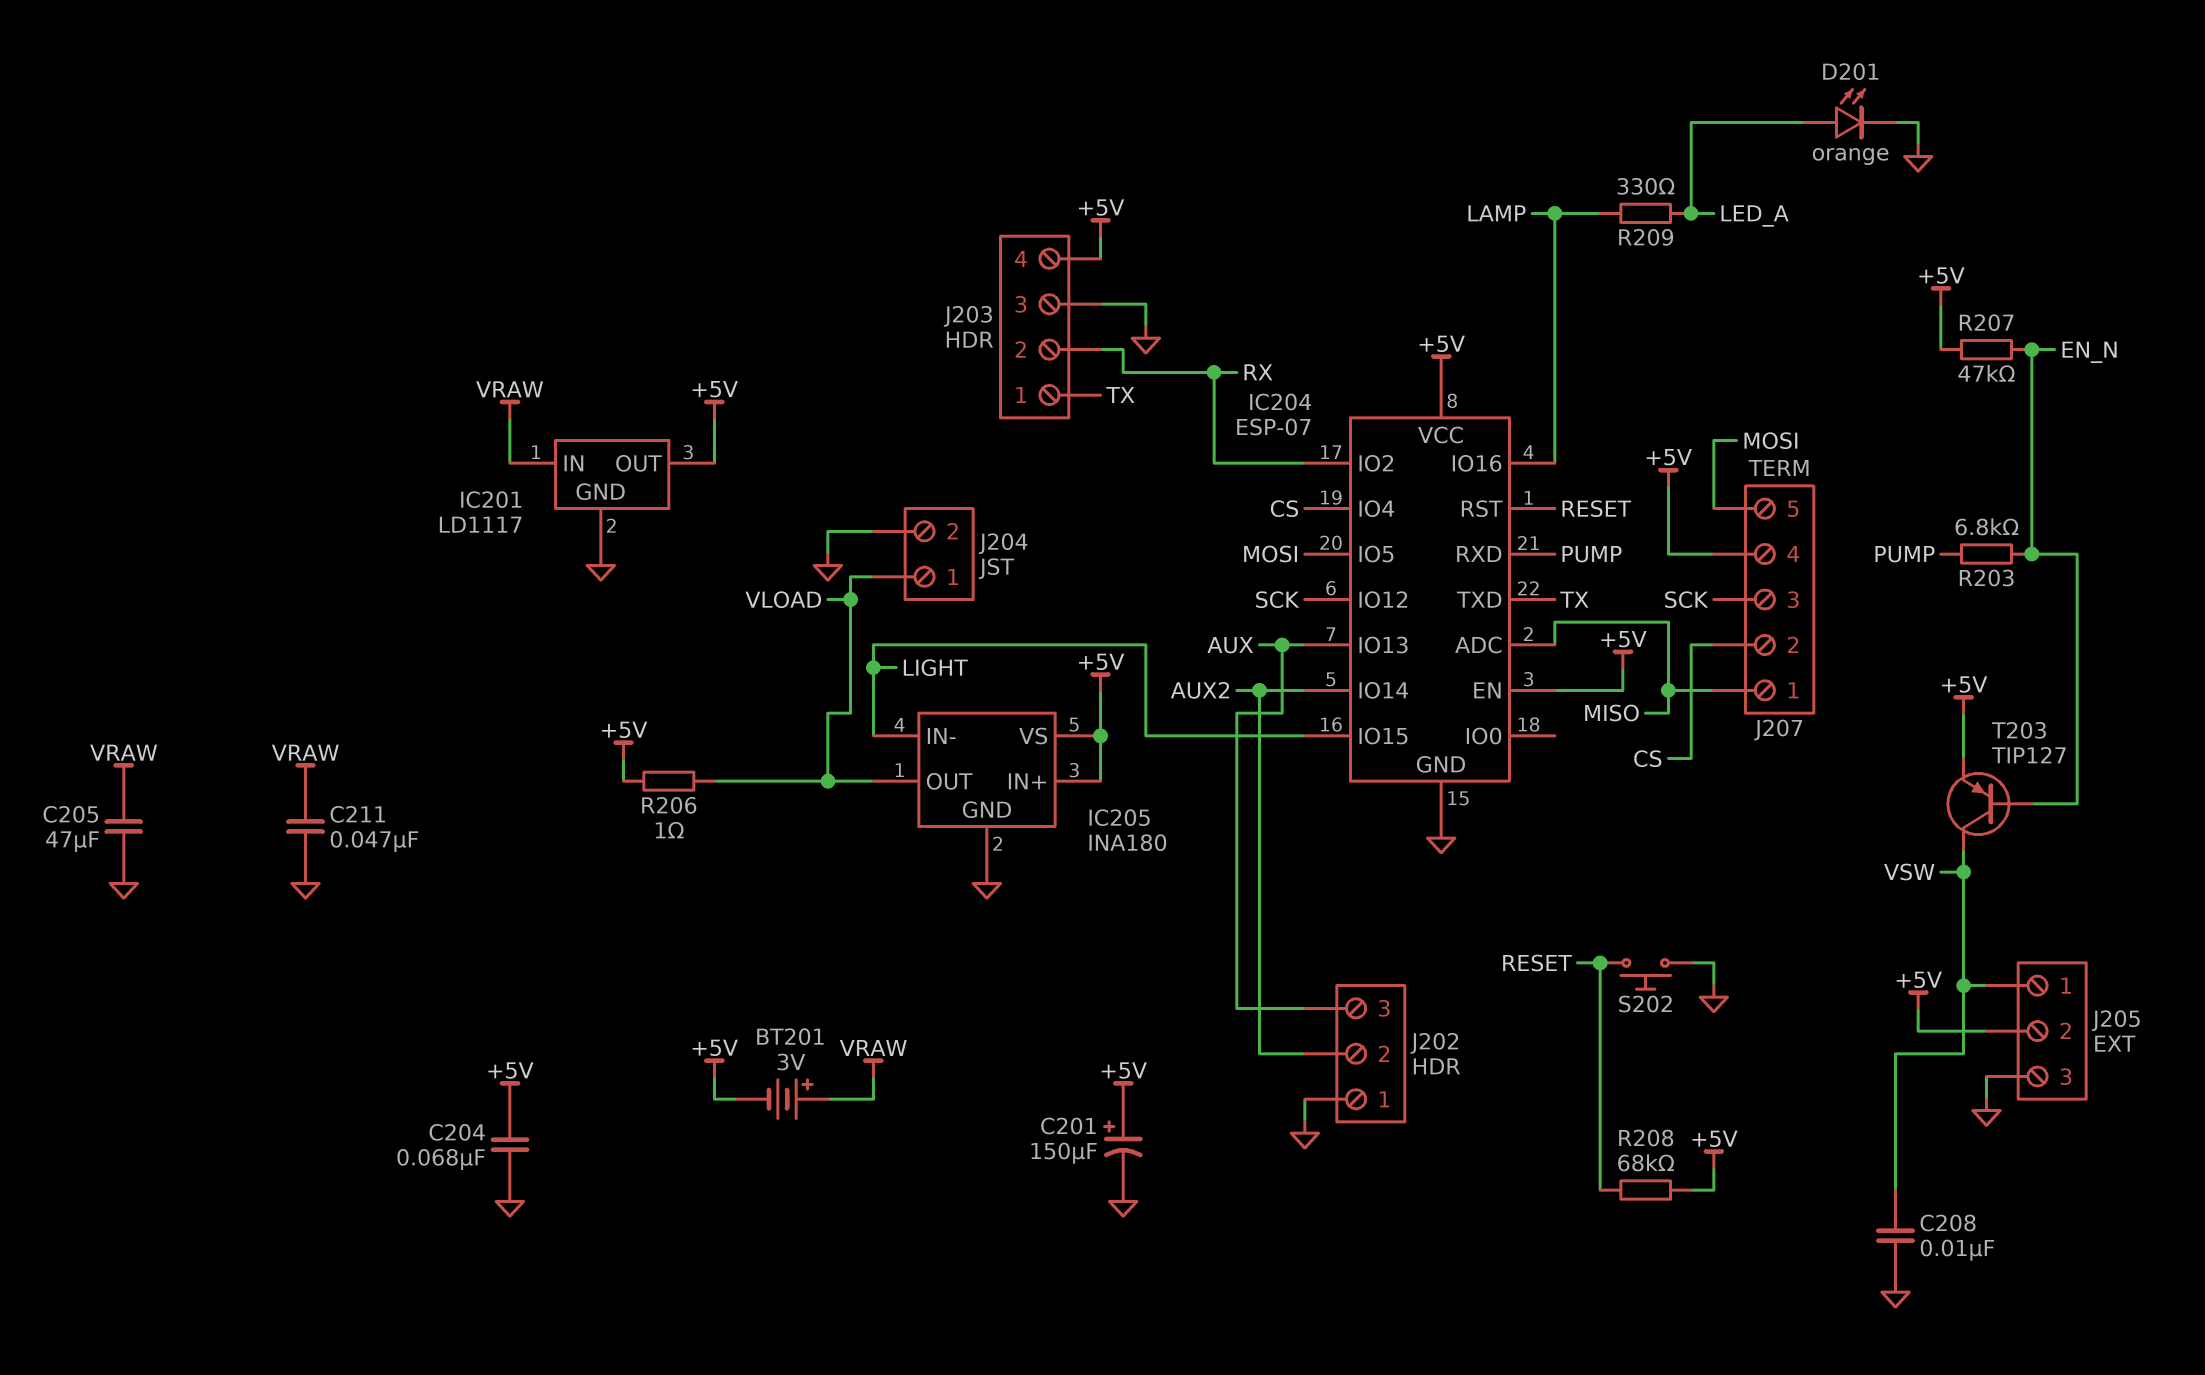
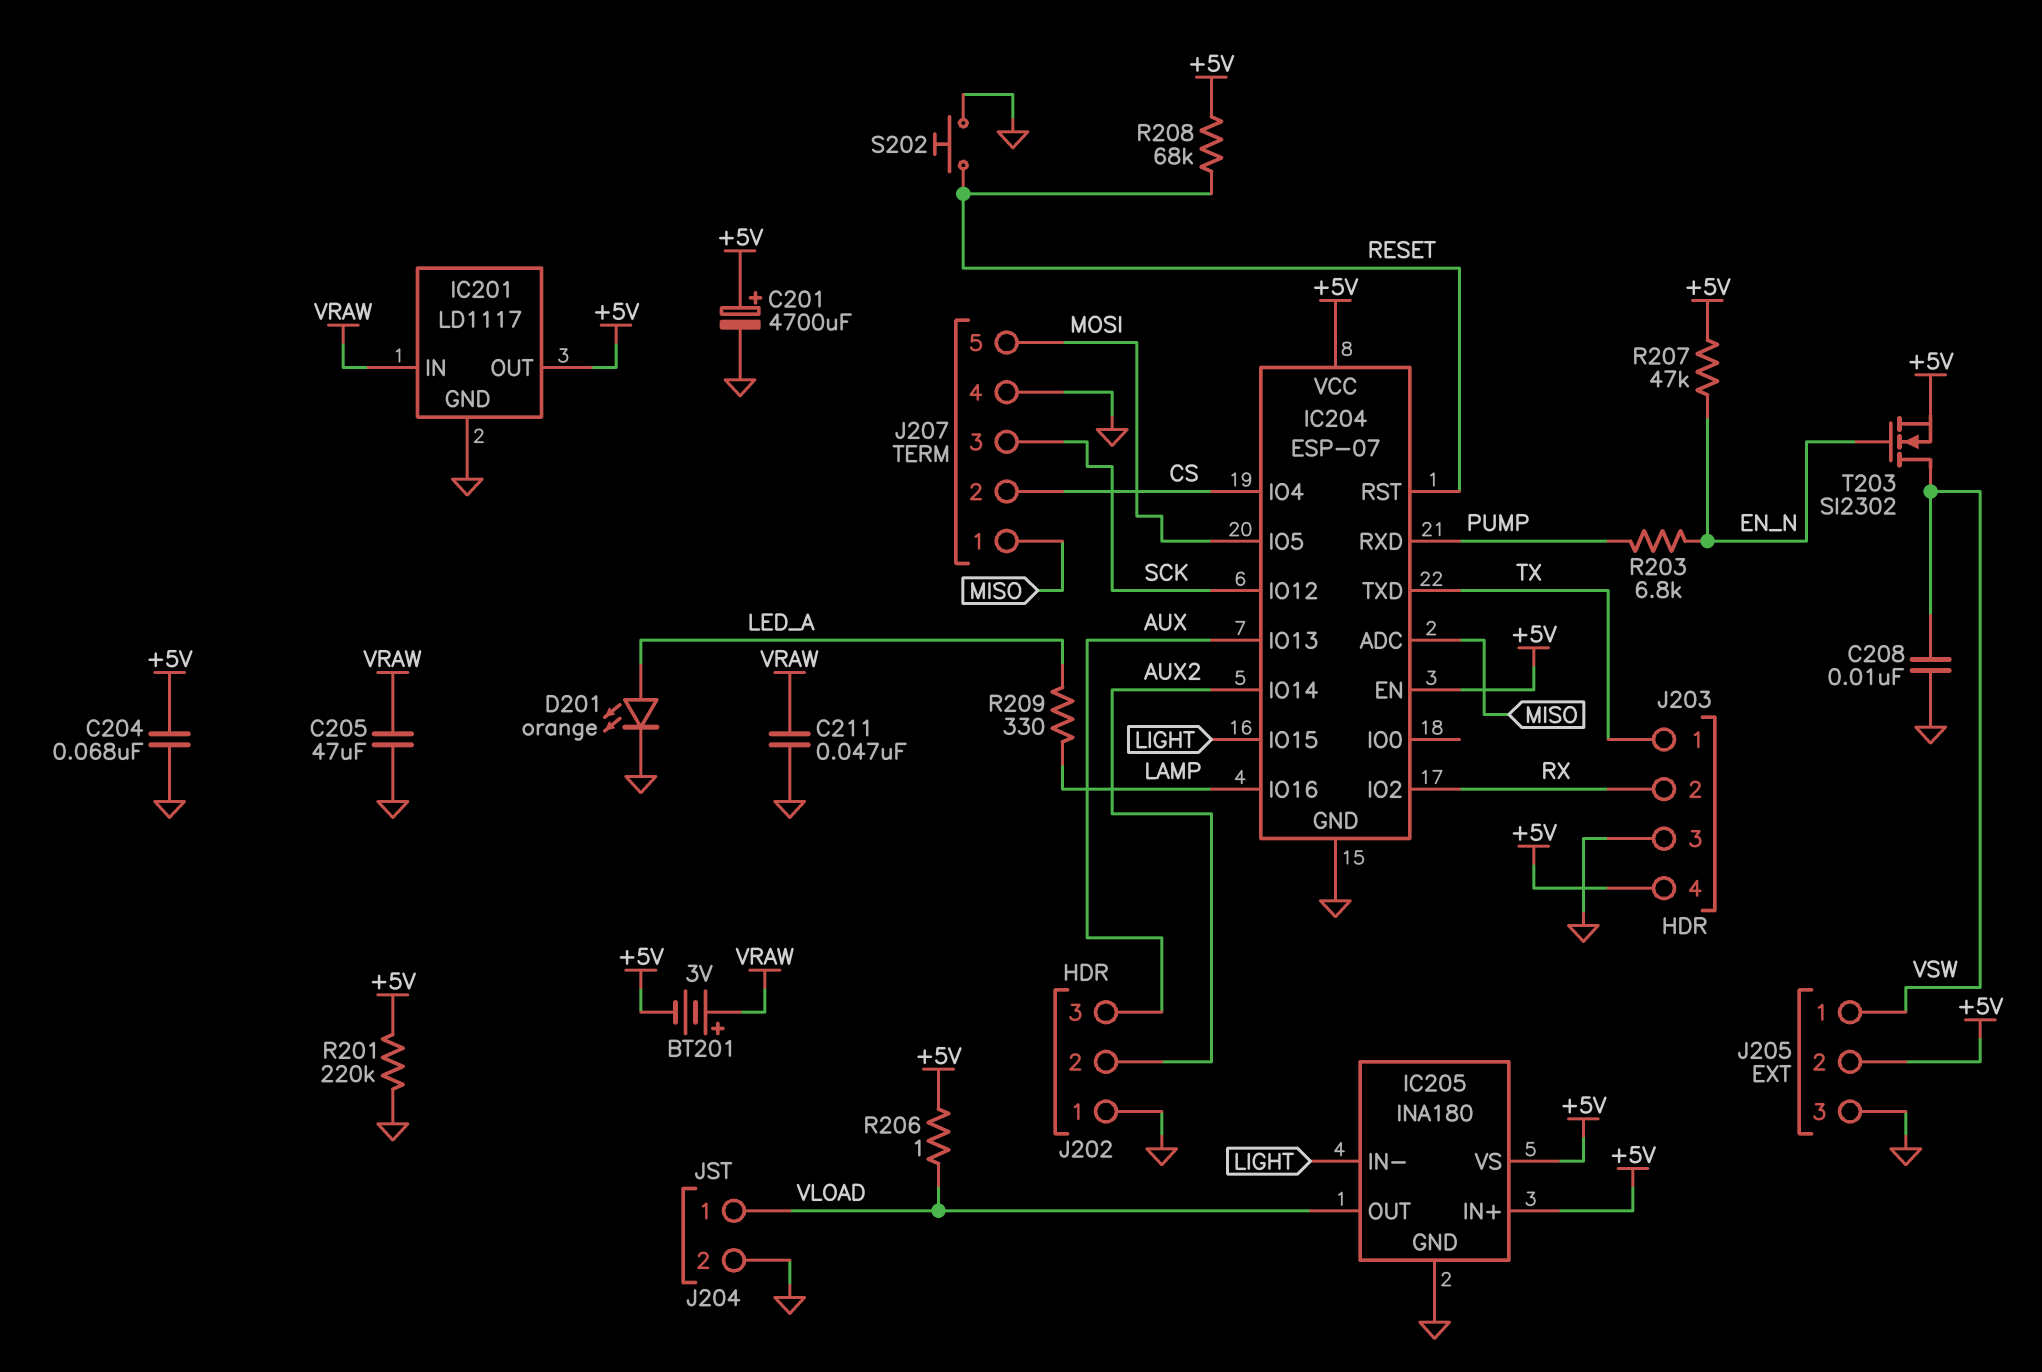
C201: 150uF (plus +5V, minus GND) -> 4700uF (plus +5V, minus GND)
J207 pin 4: +5V -> GND
R201: none -> 220k (+5V, GND)
T203: PNP TIP127 (B EN_N, C VSW, E +5V) -> NMOS SI2302 (G EN_N, D VSW, S +5V)

